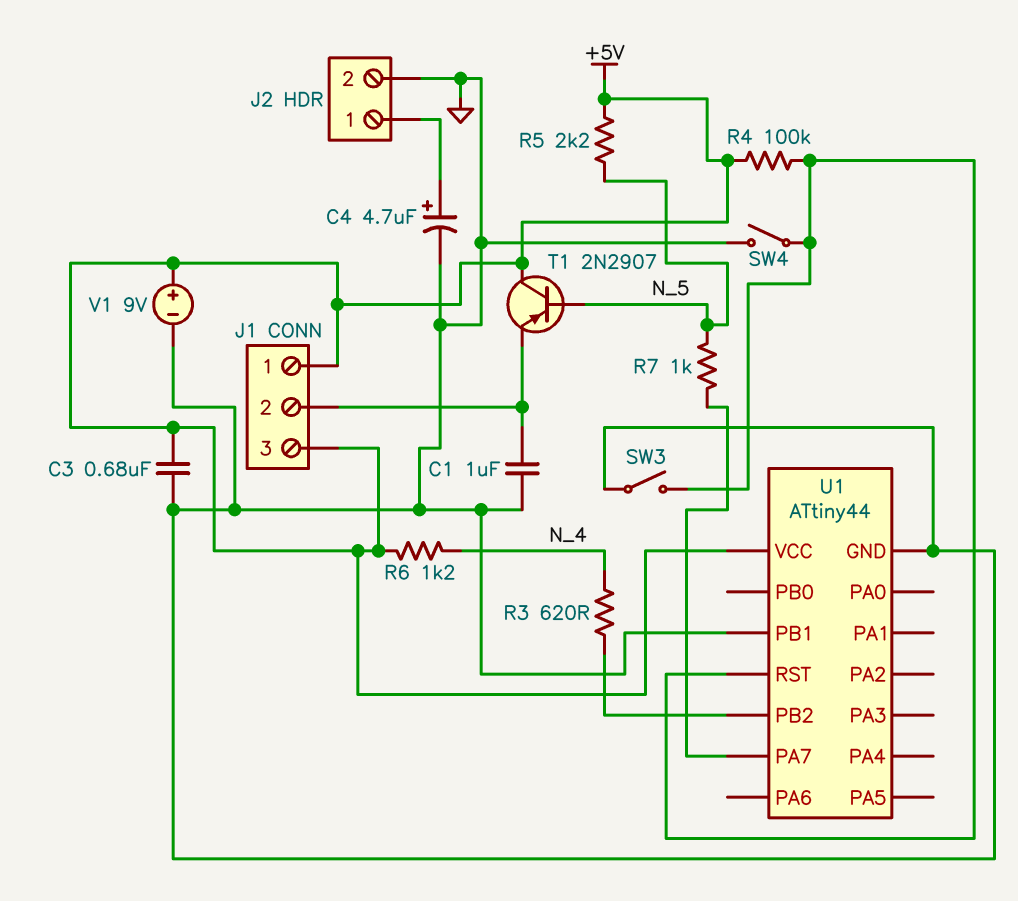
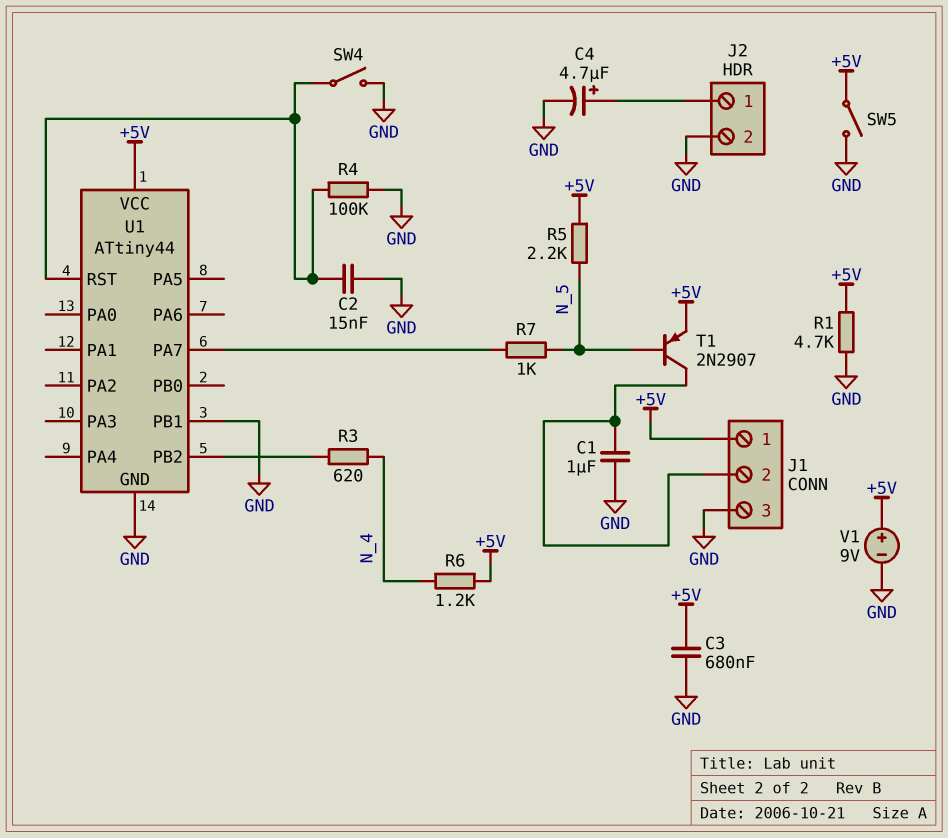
C2: none -> 15nF (GND, U1/RST)
J1 pin 3: +5V -> GND
R1: none -> 4.7k (+5V, GND)
R4: 100k (+5V, U1/RST) -> 100k (GND, U1/RST)
SW3: switch (GND, U1/RST) -> none
SW5: none -> switch (+5V, GND)
T1: PNP 2N2907 (B N_5, C +5V, E J1/2) -> PNP 2N2907 (B N_5, C J1/2, E +5V)

